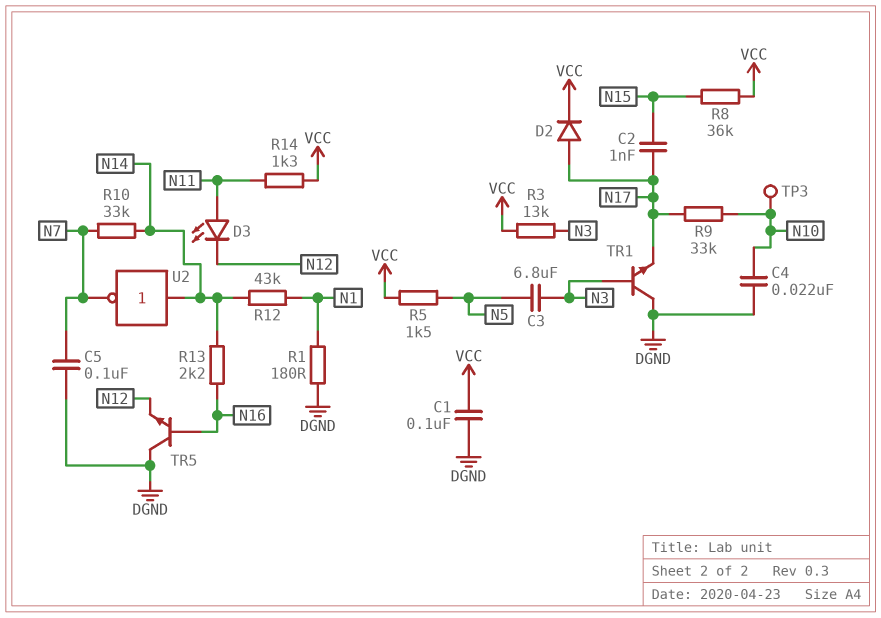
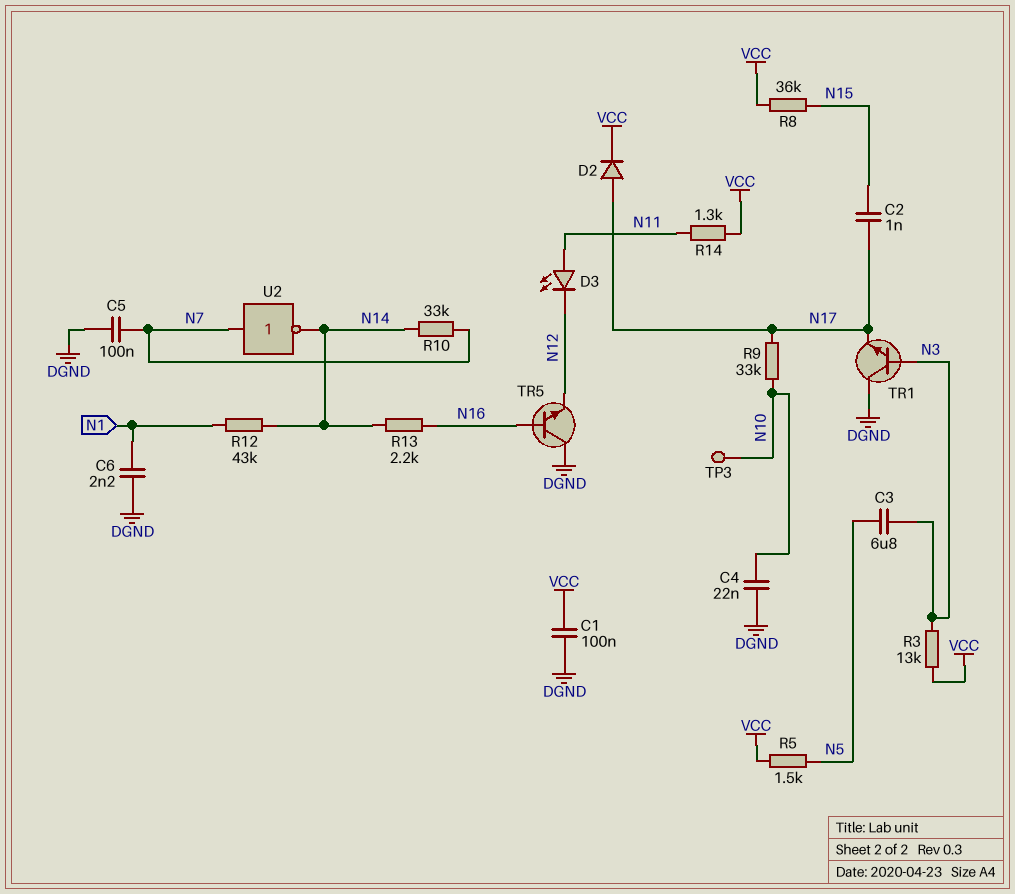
C6: none -> 2.2nF (DGND, N1)
R1: 180 (DGND, N1) -> none
U2: NOT (in N14, out N7) -> NOT (in N7, out N14)

